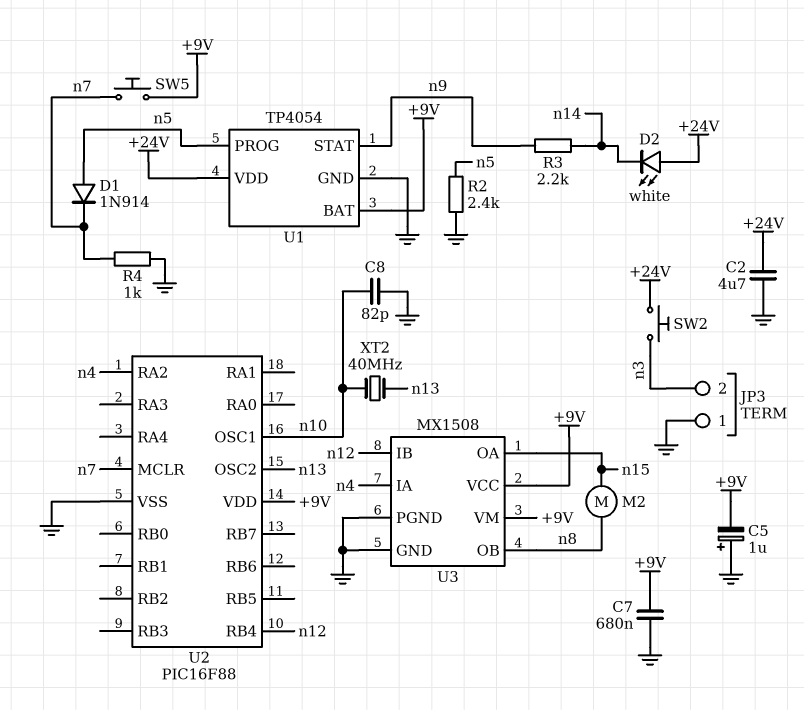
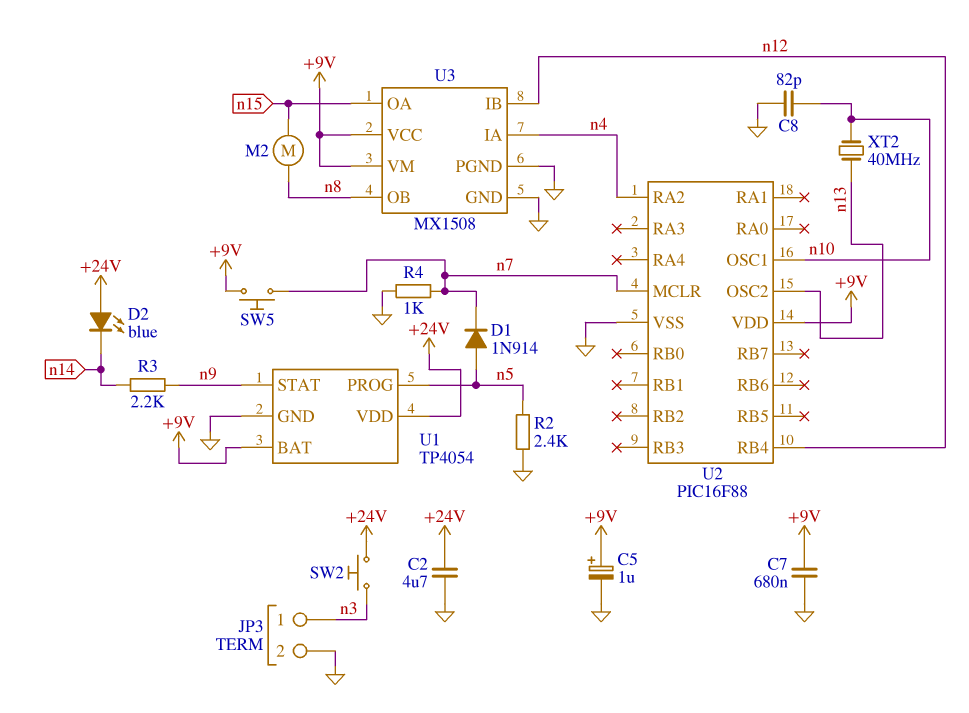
C5: 1uF (plus GND, minus +9V) -> 1uF (plus +9V, minus GND)
D2: LED white (A +24V, K n14) -> LED blue (A +24V, K n14)
JP3 pin 1: GND -> n3
JP3 pin 2: n3 -> GND

